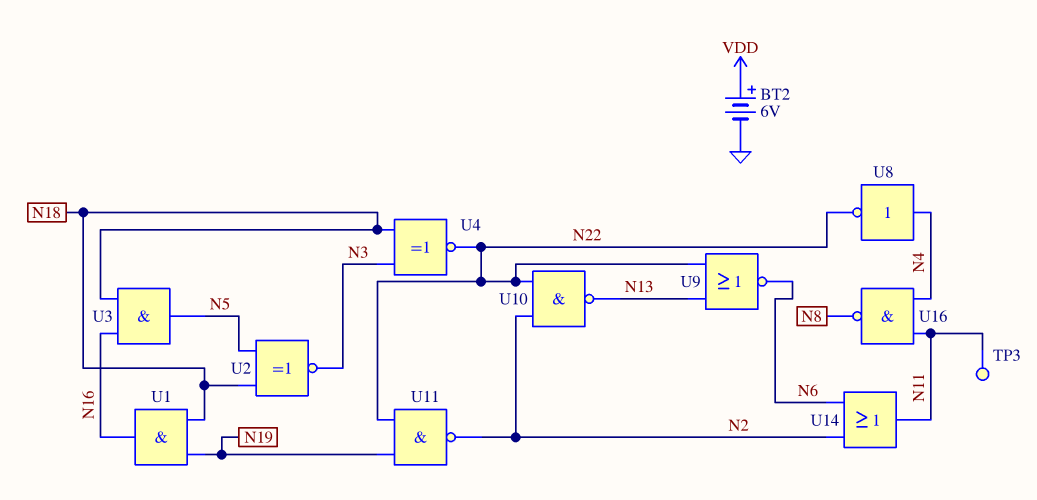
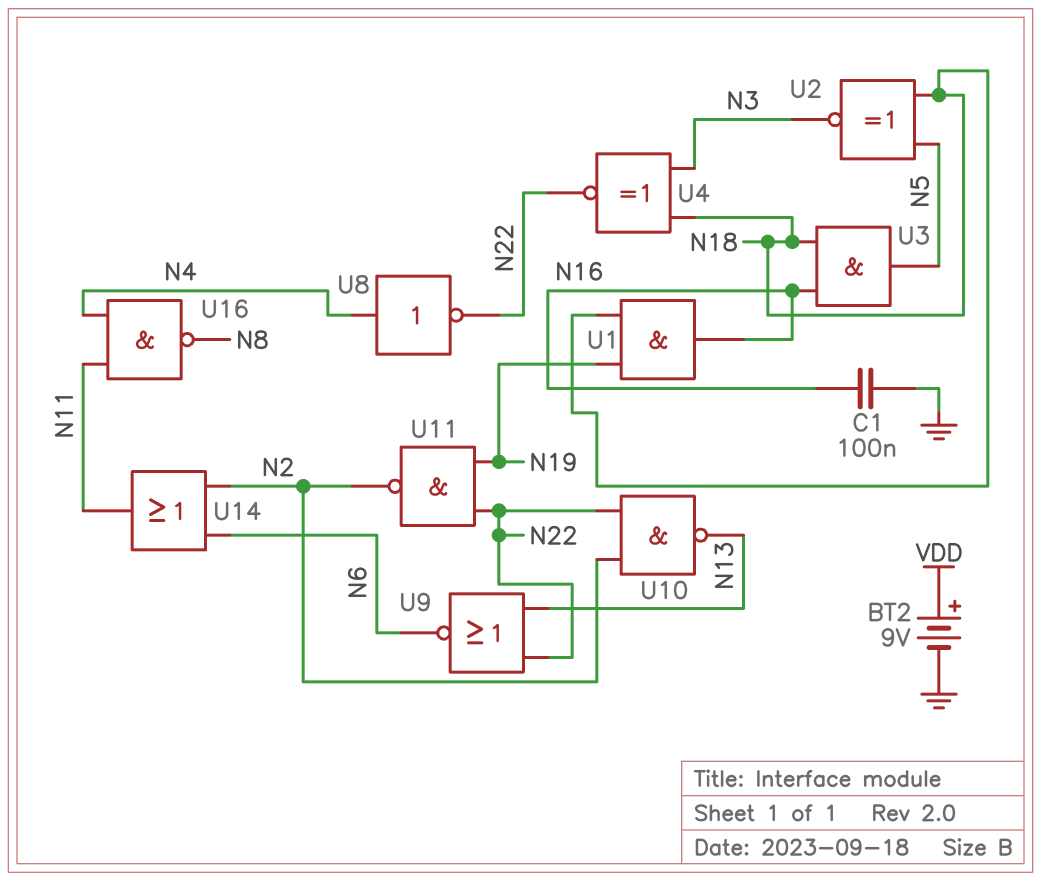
BT2: 6V (plus VDD, minus GND) -> 9V (plus VDD, minus GND)
C1: none -> 100nF (GND, N16)
TP3: test point (N11) -> none

